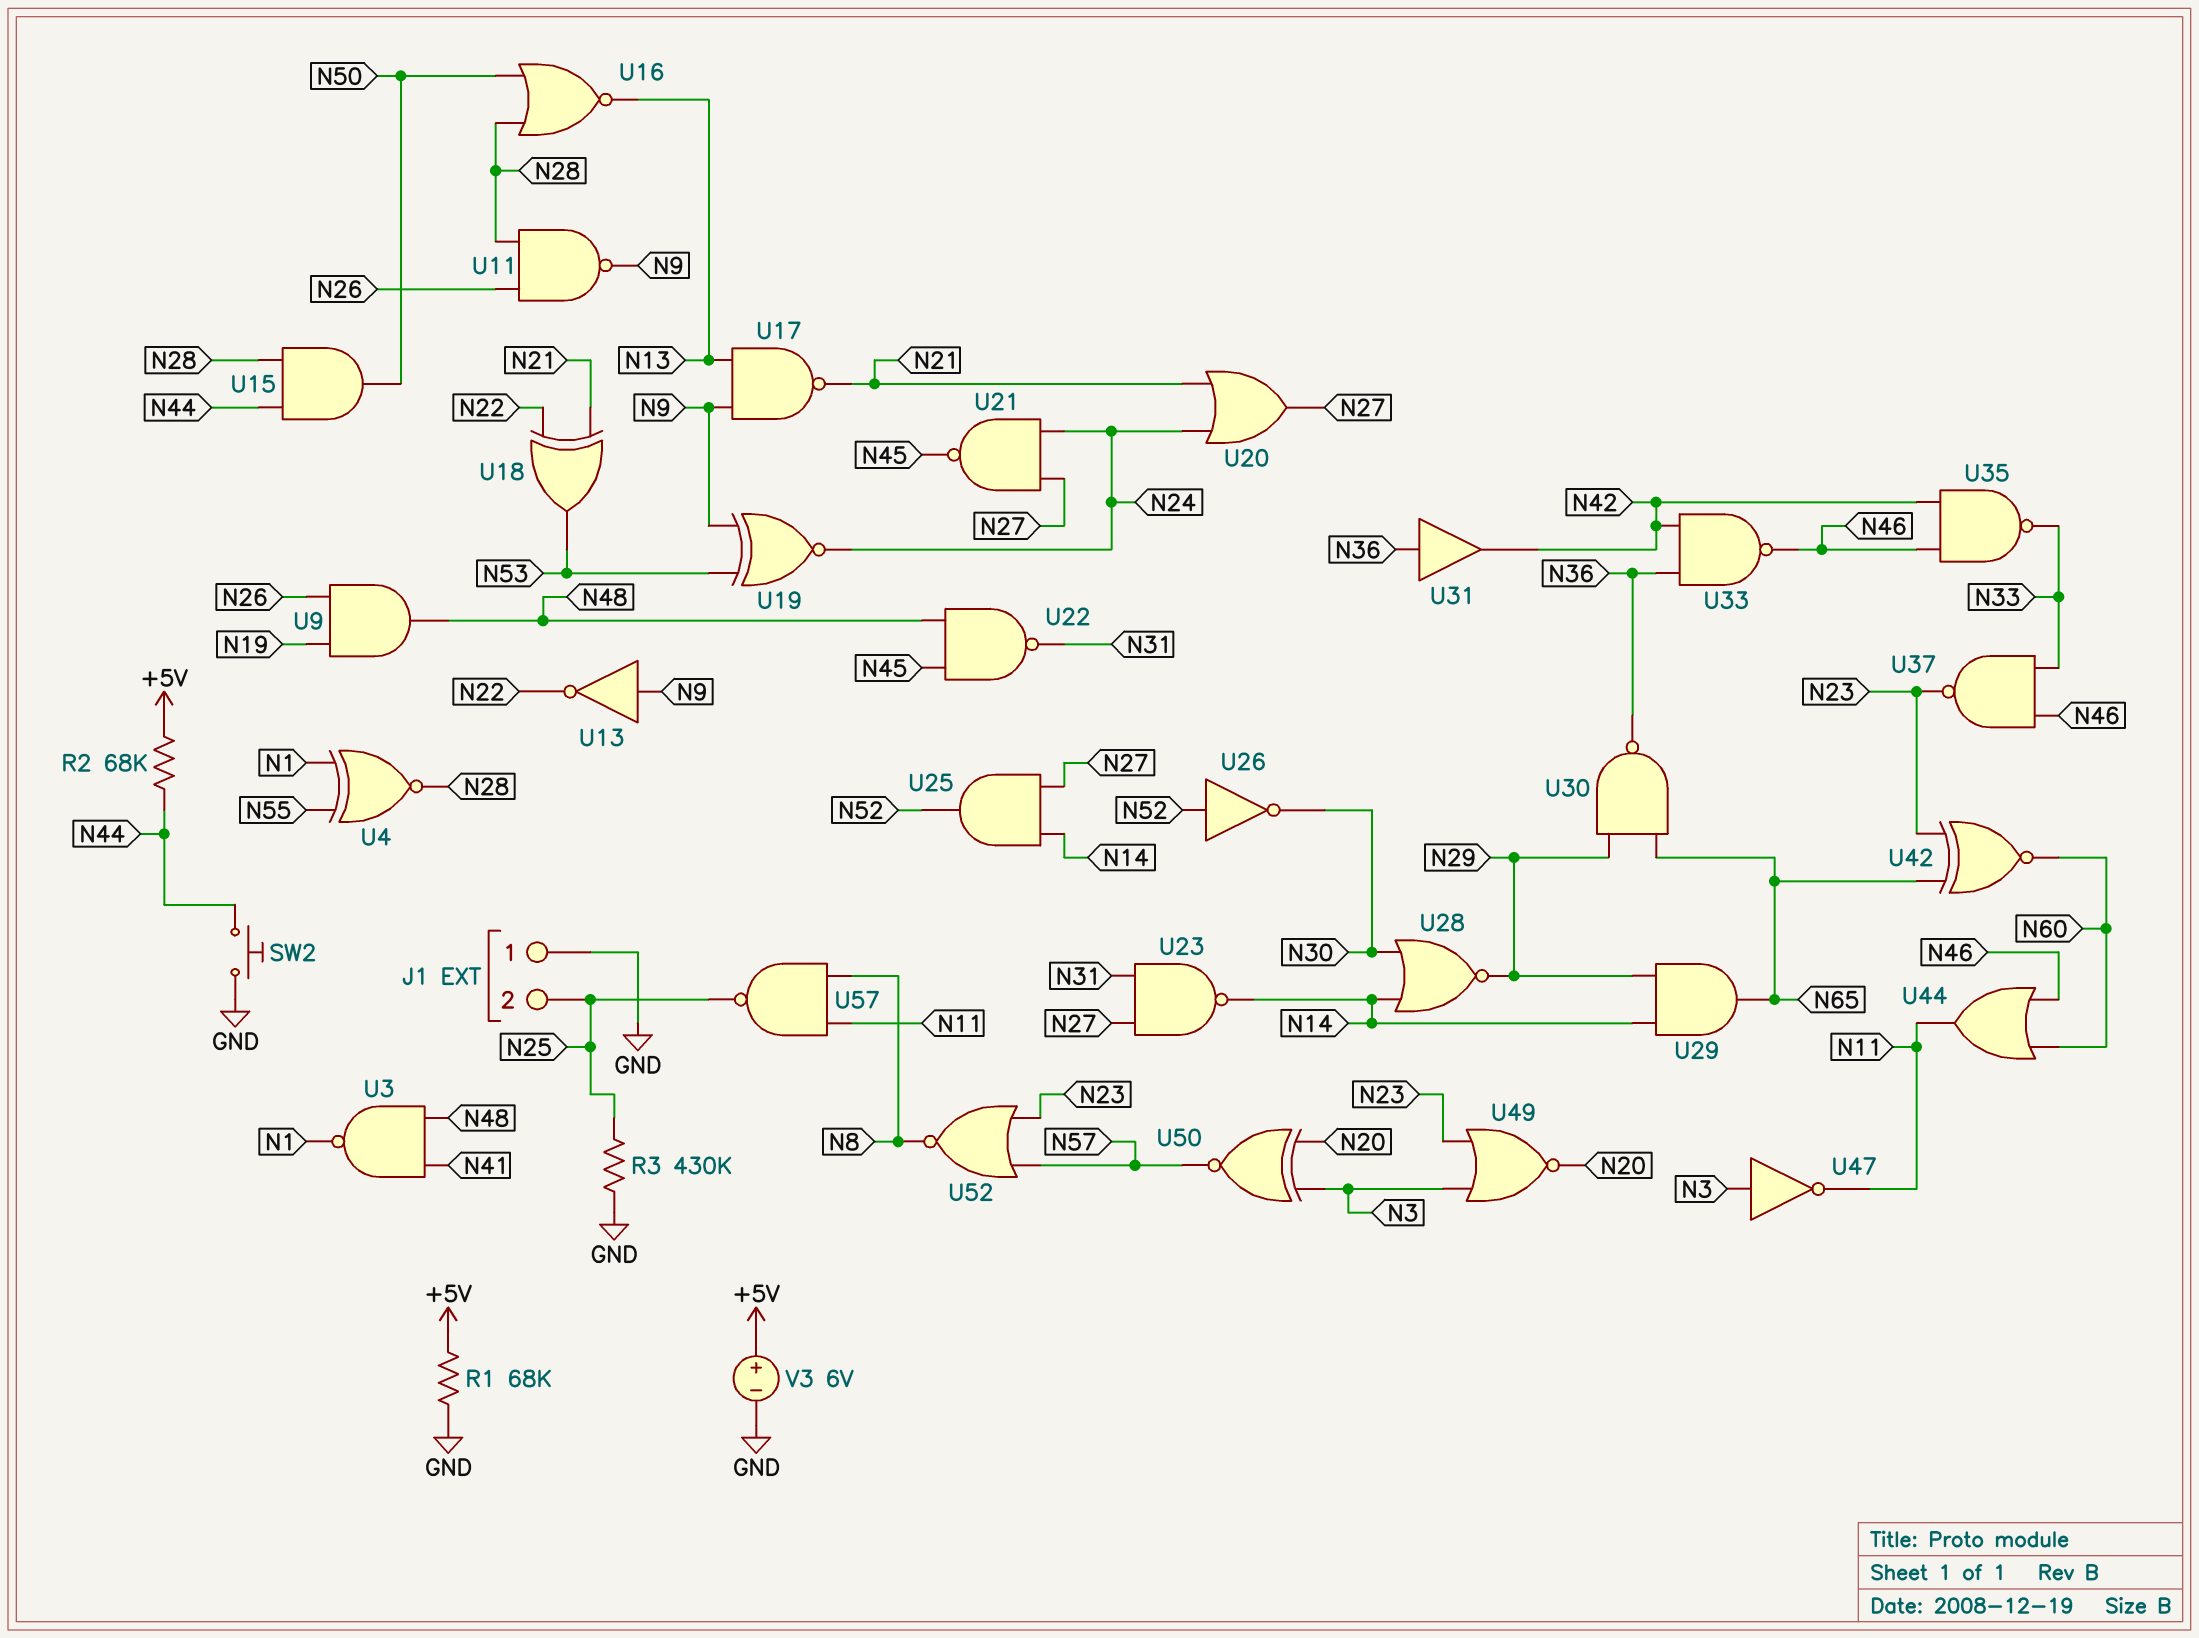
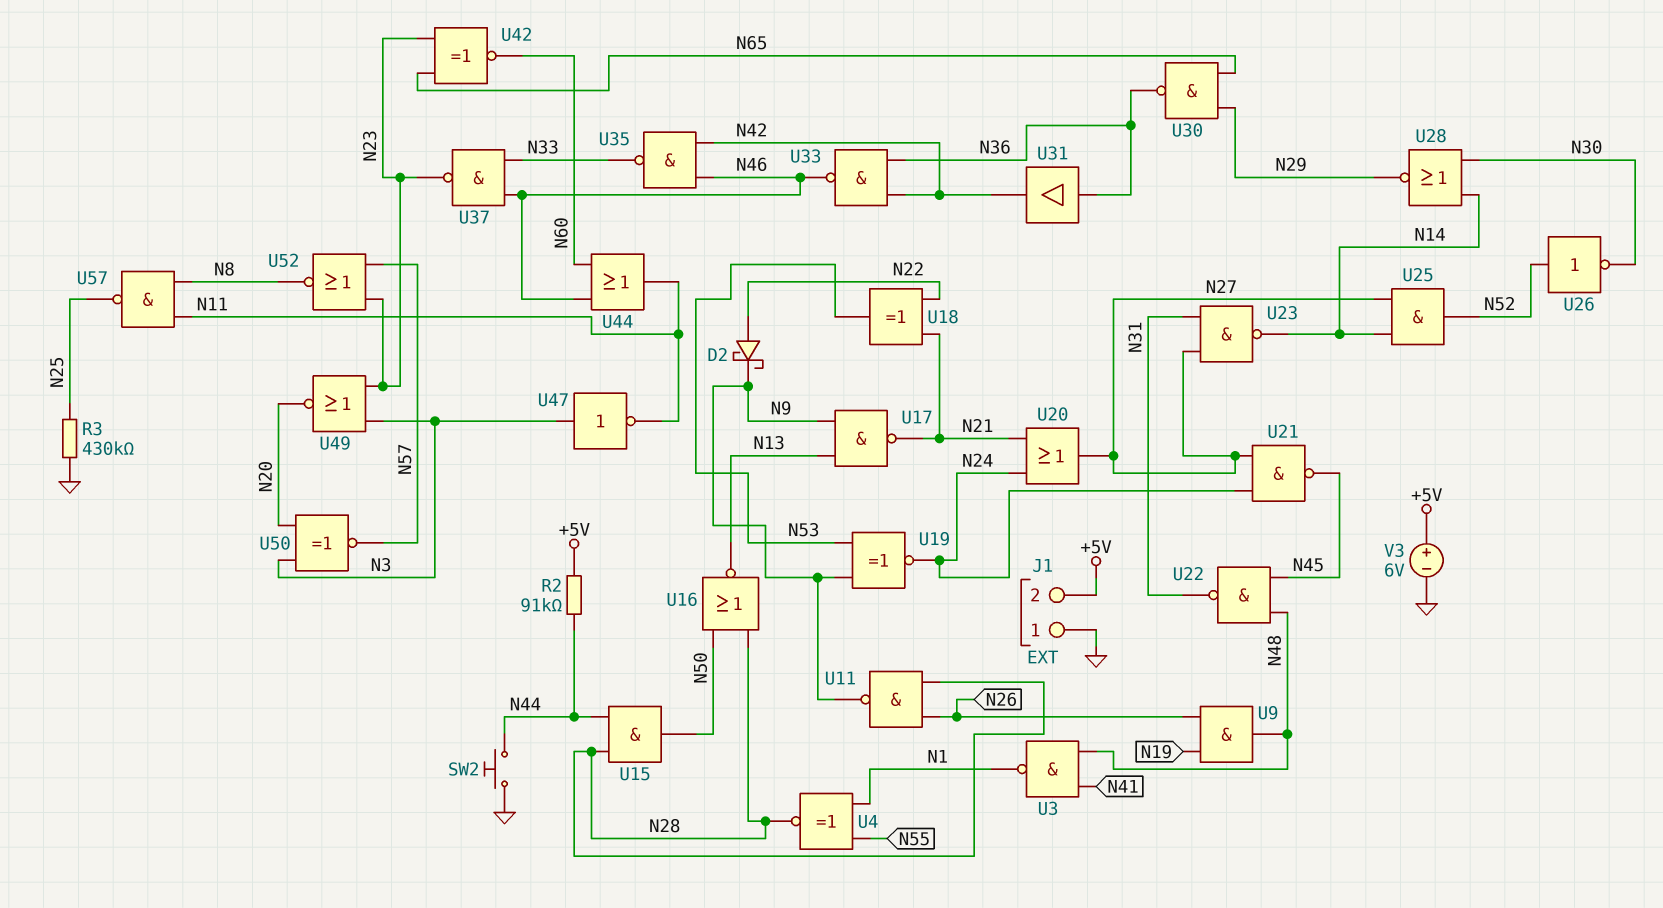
D2: none -> schottky (A N22, K N9)
J1 pin 2: N25 -> +5V
R1: 68k (+5V, GND) -> none
R2: 68k (+5V, N44) -> 91k (+5V, N44)
U13: NOT (in N9, out N22) -> none
U29: AND (in N14, in N29, out N65) -> none

